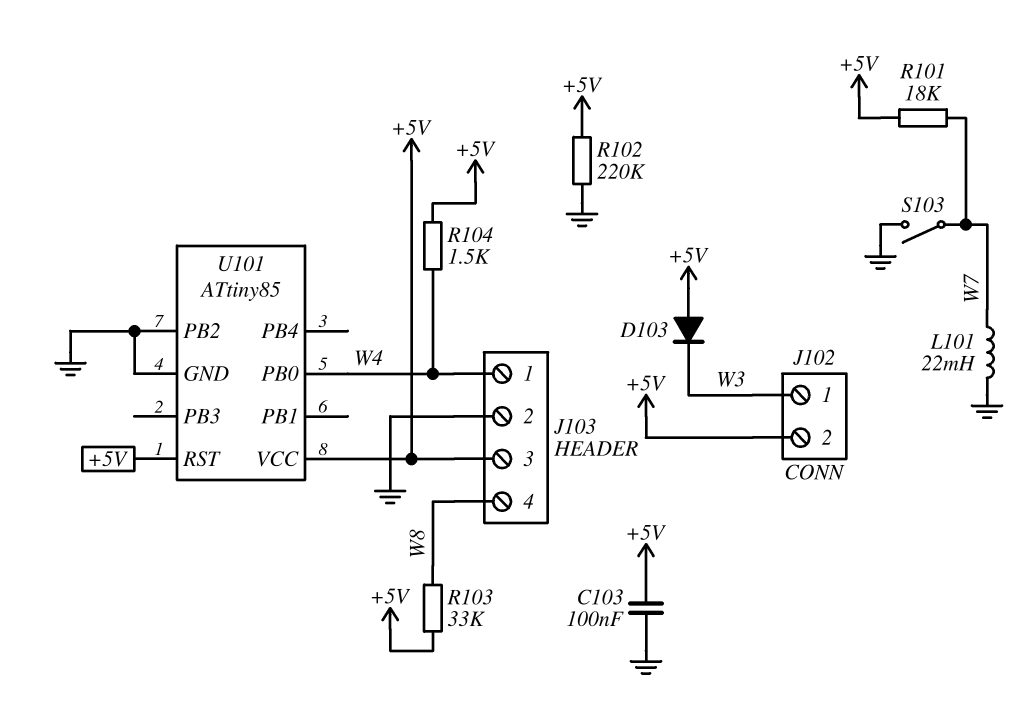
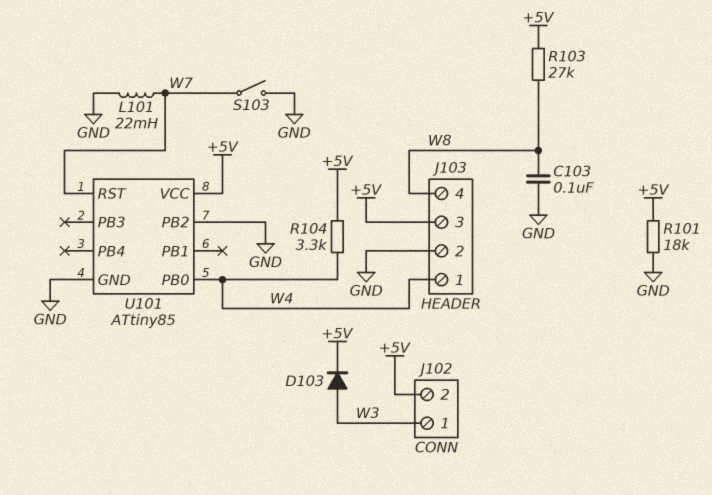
C103: 100nF (+5V, GND) -> 100nF (GND, W8)
D103: diode (A +5V, K W3) -> diode (A W3, K +5V)
R101: 18k (+5V, W7) -> 18k (+5V, GND)
R102: 220k (+5V, GND) -> none
R103: 33k (+5V, W8) -> 27k (+5V, W8)
R104: 1.5k (+5V, W4) -> 3.3k (+5V, W4)
U101 pin RST: +5V -> W7

